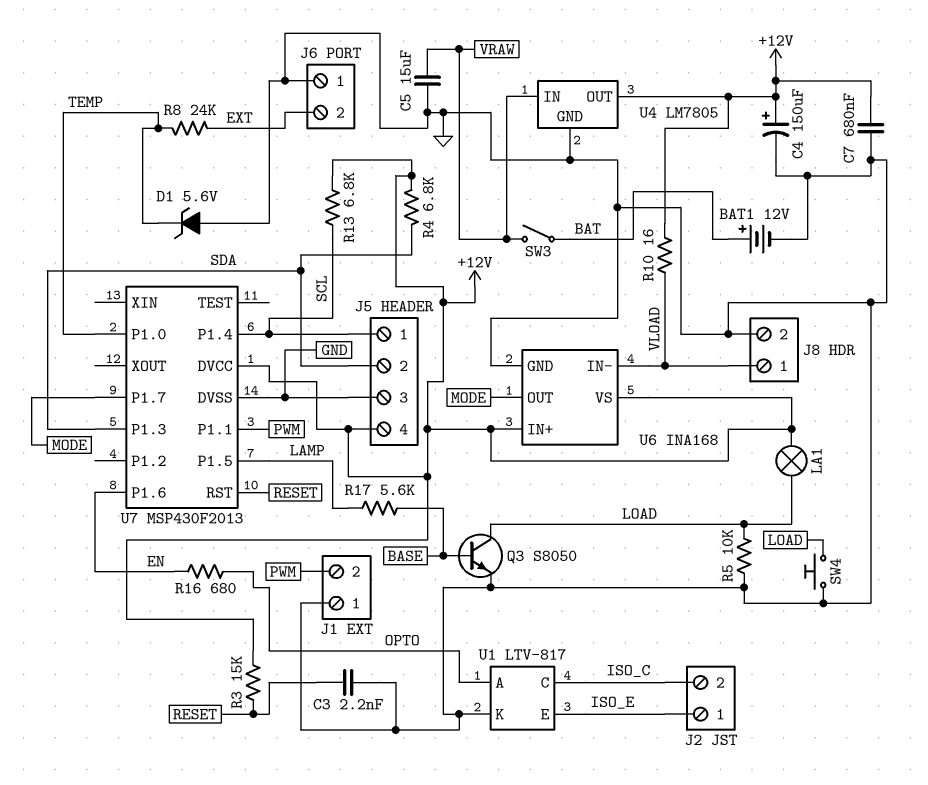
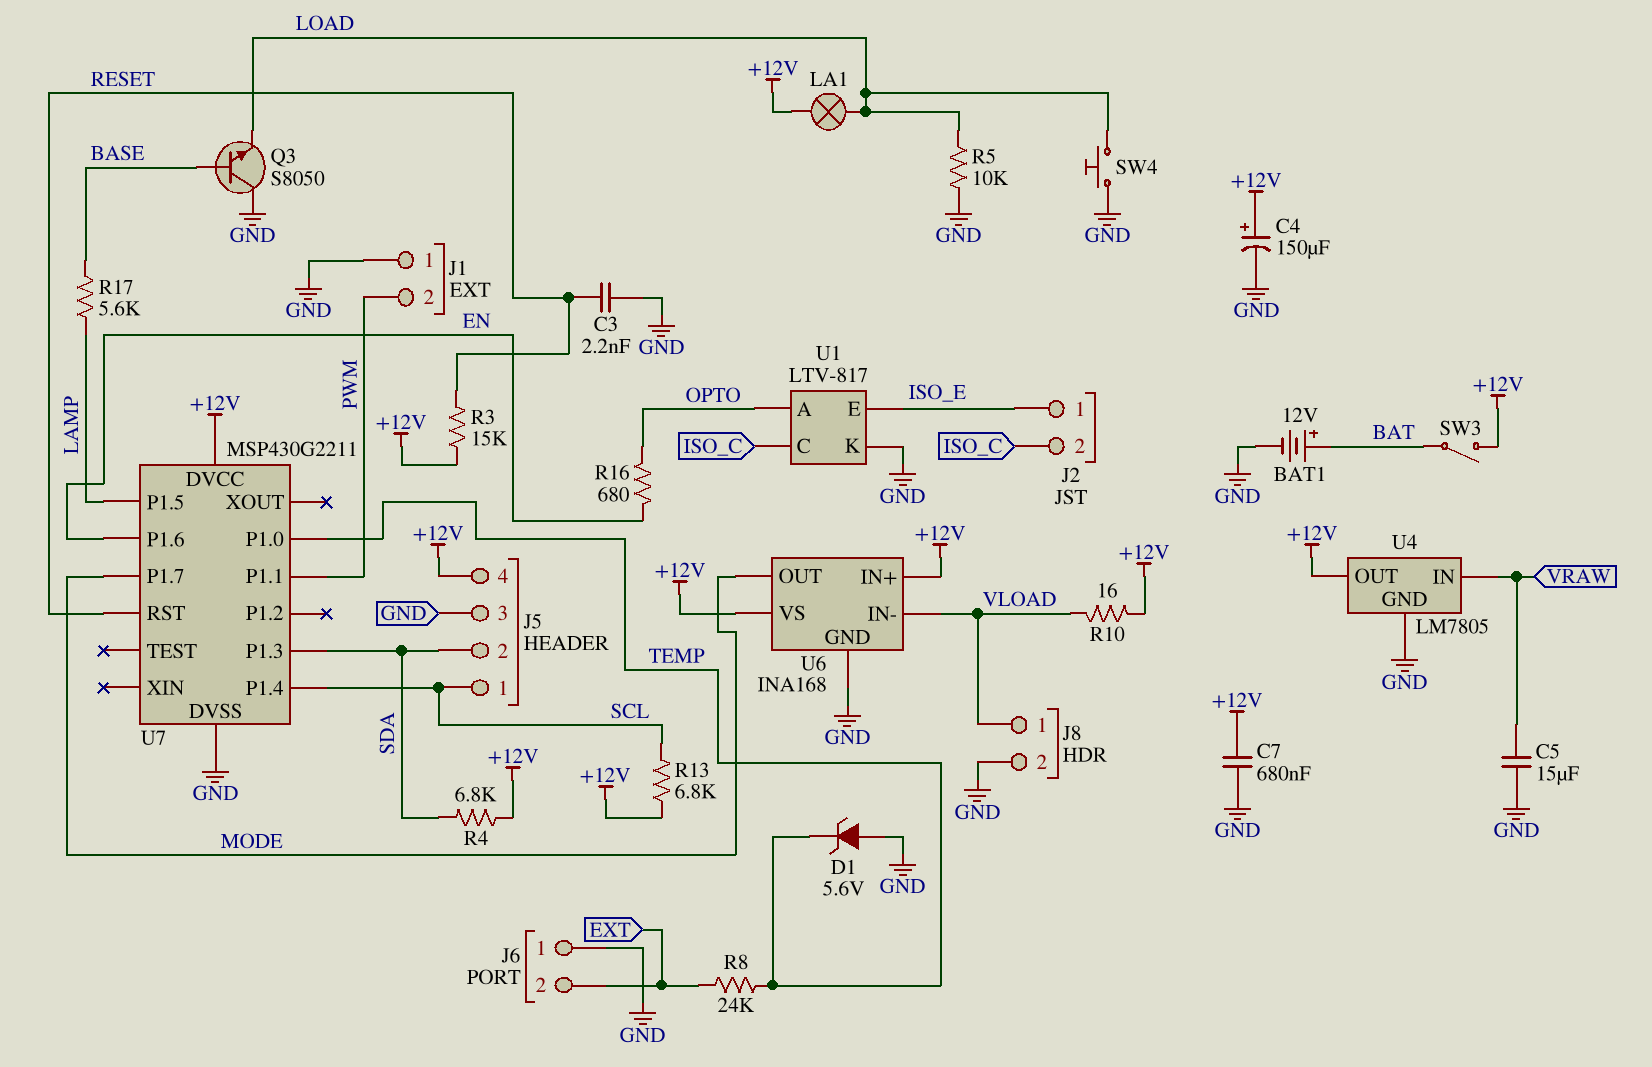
Q3: NPN S8050 (B BASE, C LOAD, E GND) -> NPN S8050 (B BASE, C GND, E LOAD)
SW3: switch (BAT, VRAW) -> switch (+12V, BAT)
U7: MSP430F2013 -> MSP430G2211

